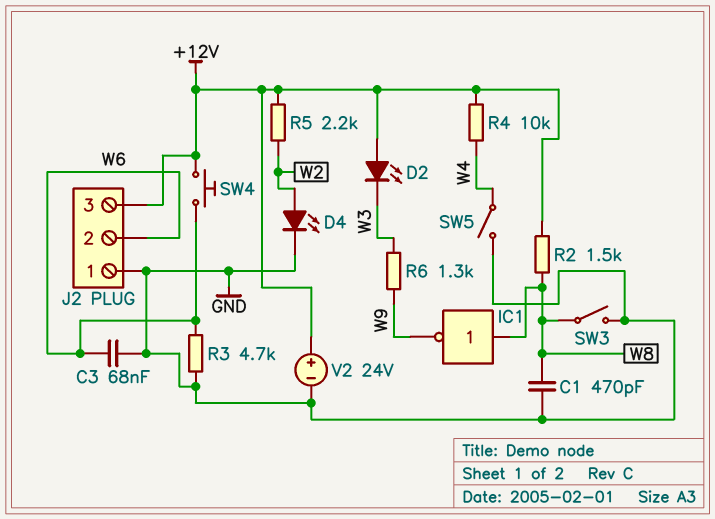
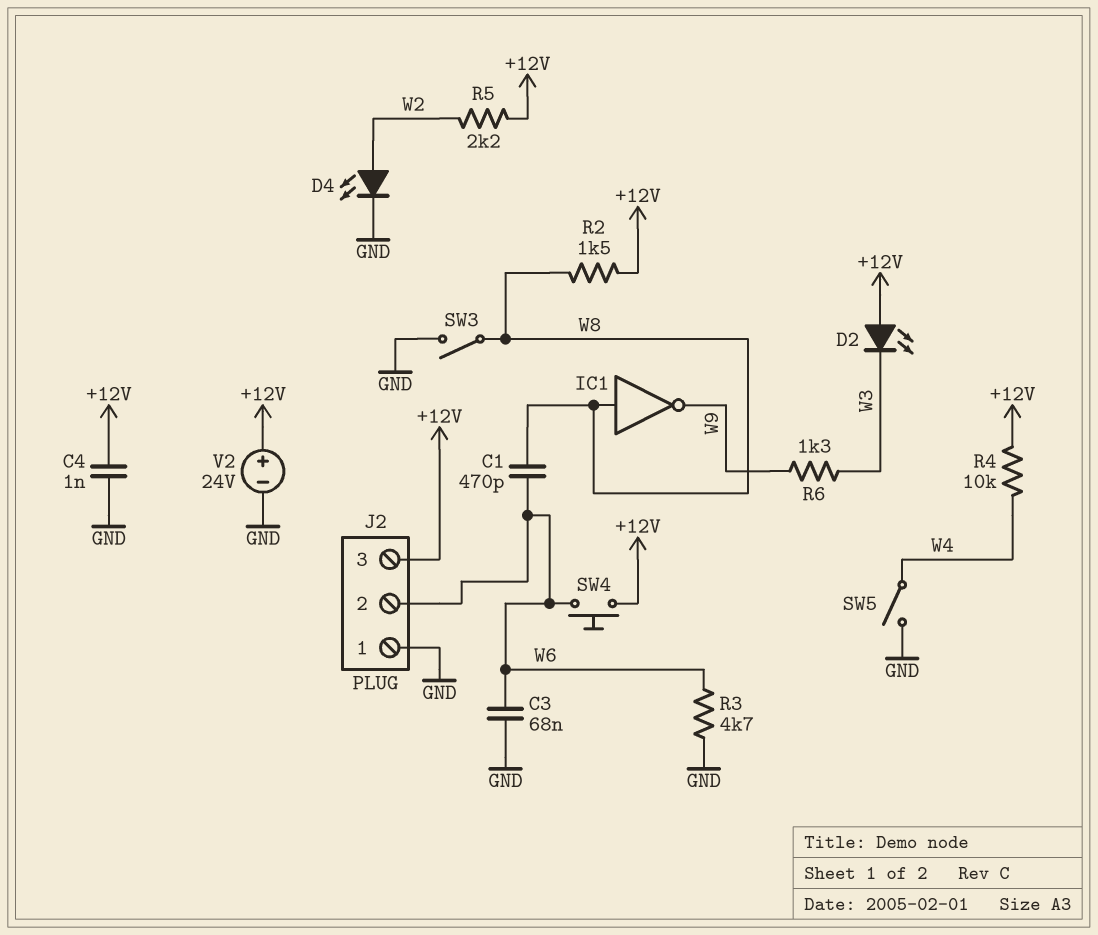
C1: 470pF (GND, W8) -> 470pF (W6, W8)
C4: none -> 1nF (+12V, GND)

